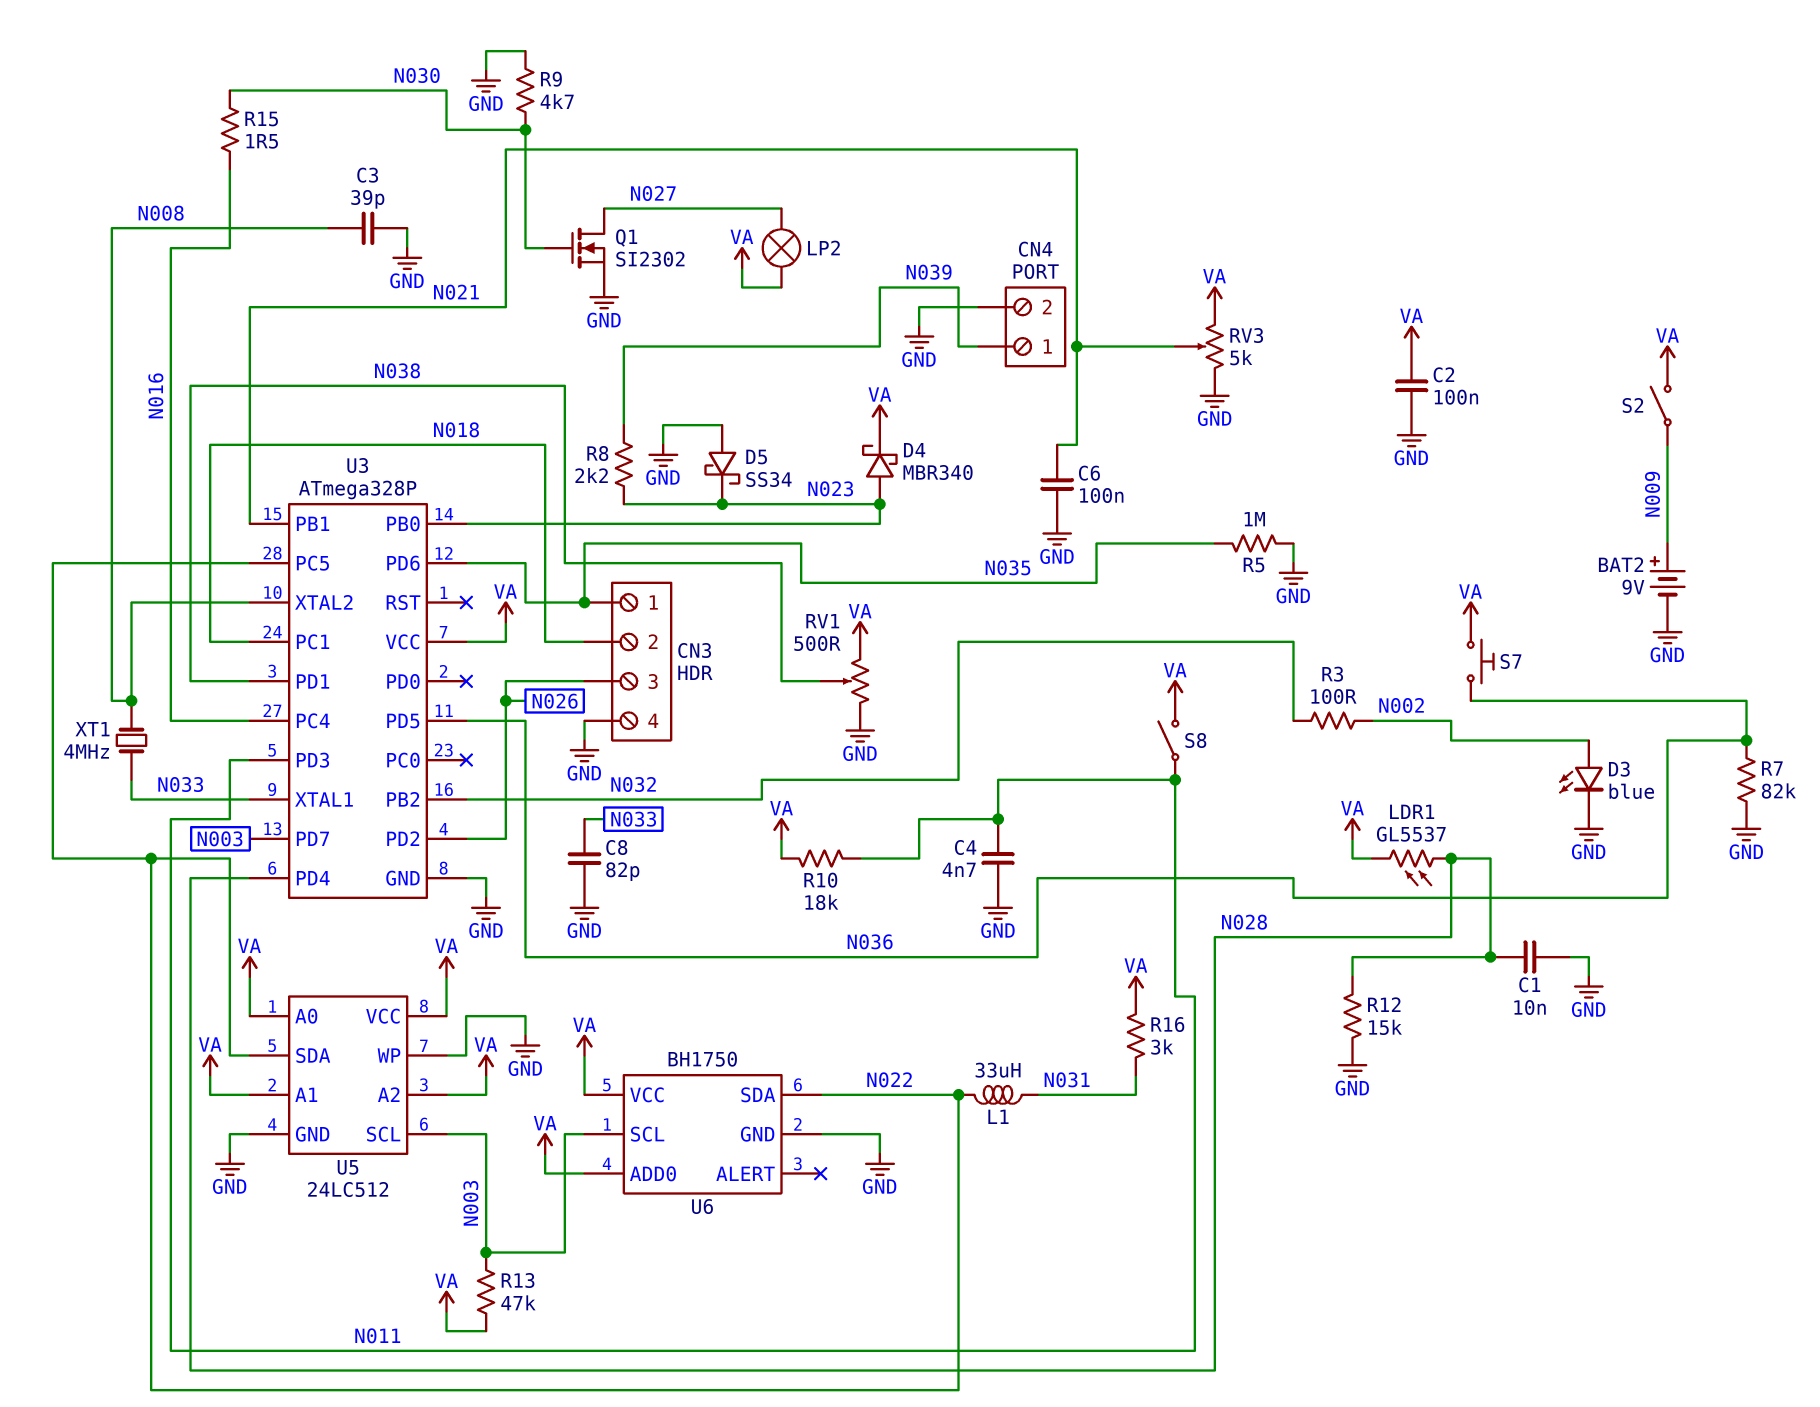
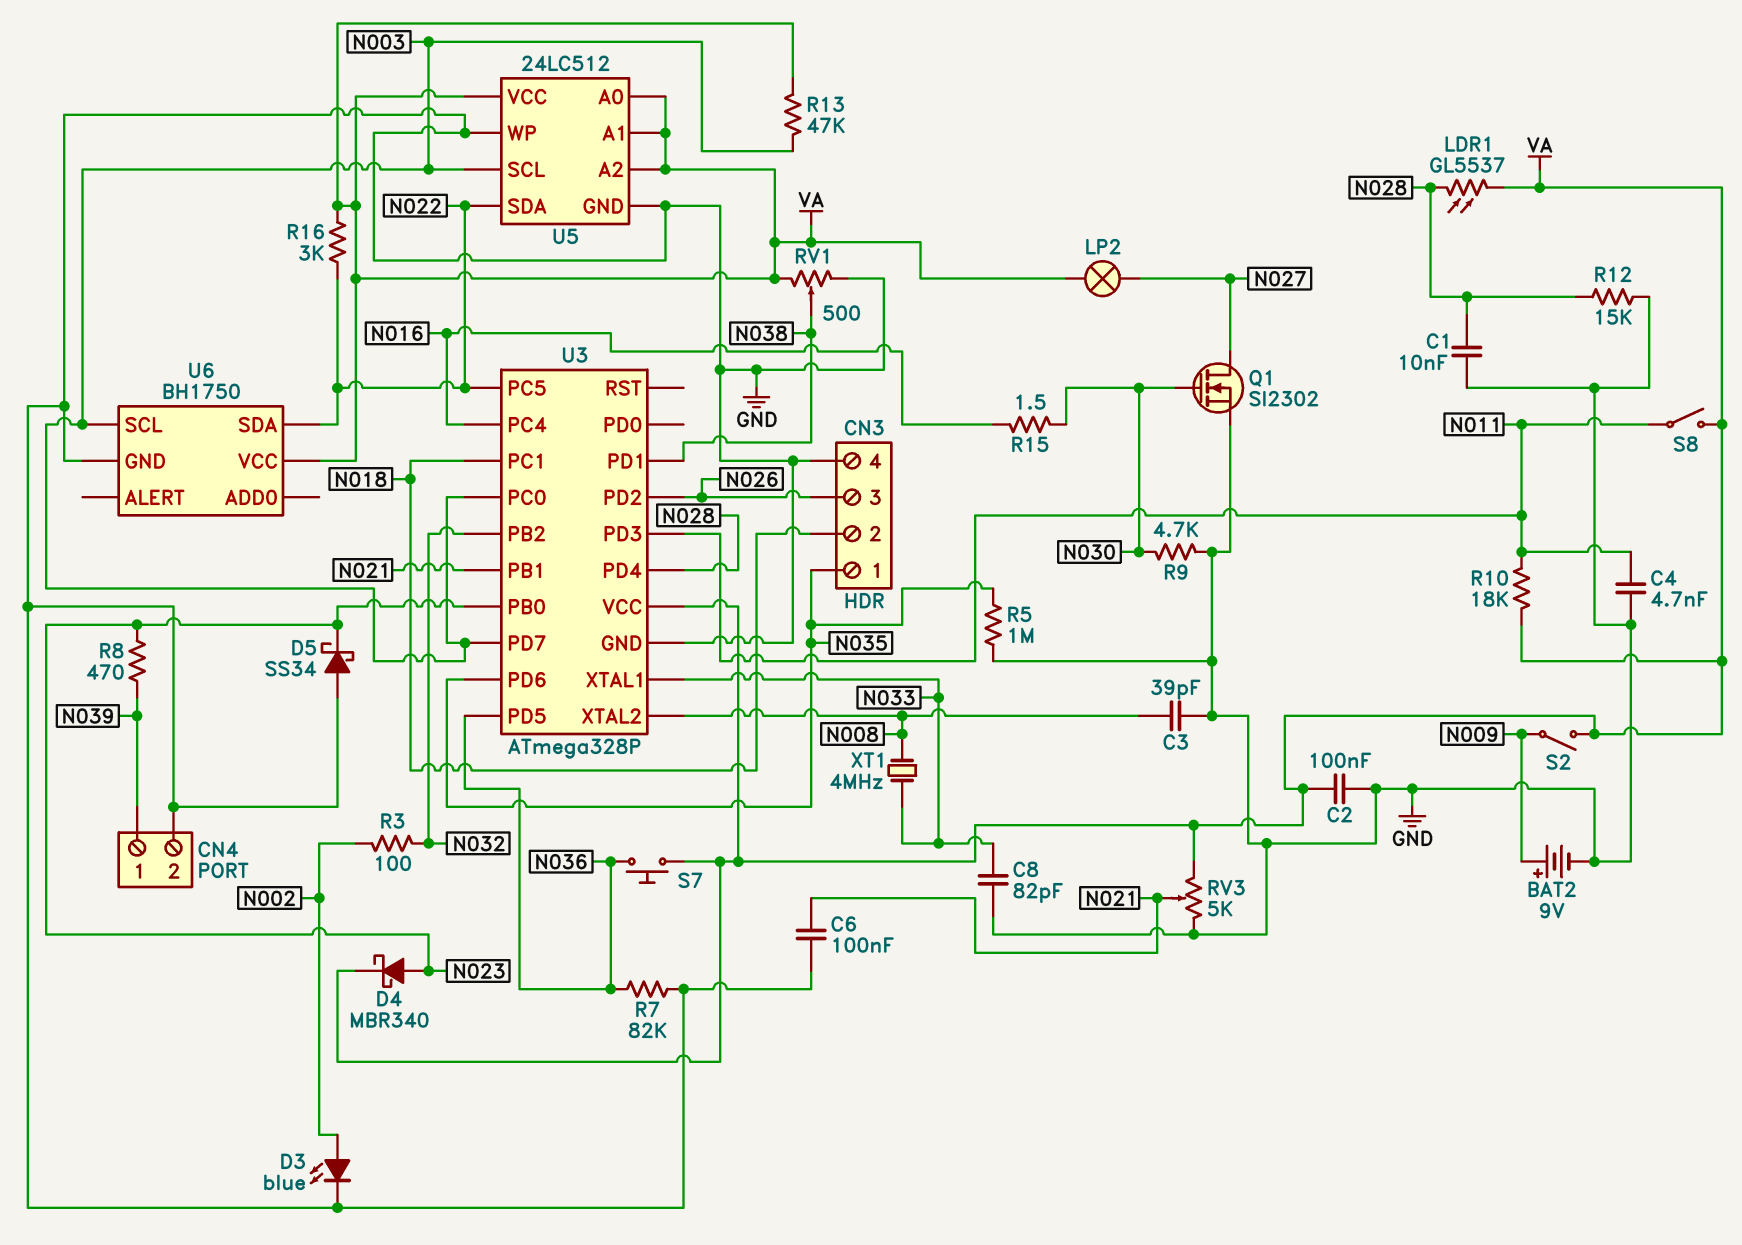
L1: 33uH (N022, N031) -> none
R8: 2.2k (N023, N039) -> 470 (N023, N039)
R16: 3k (N031, VA) -> 3k (N022, VA)
U3 pin PC0: none -> N003
U6 pin ADD0: VA -> none

